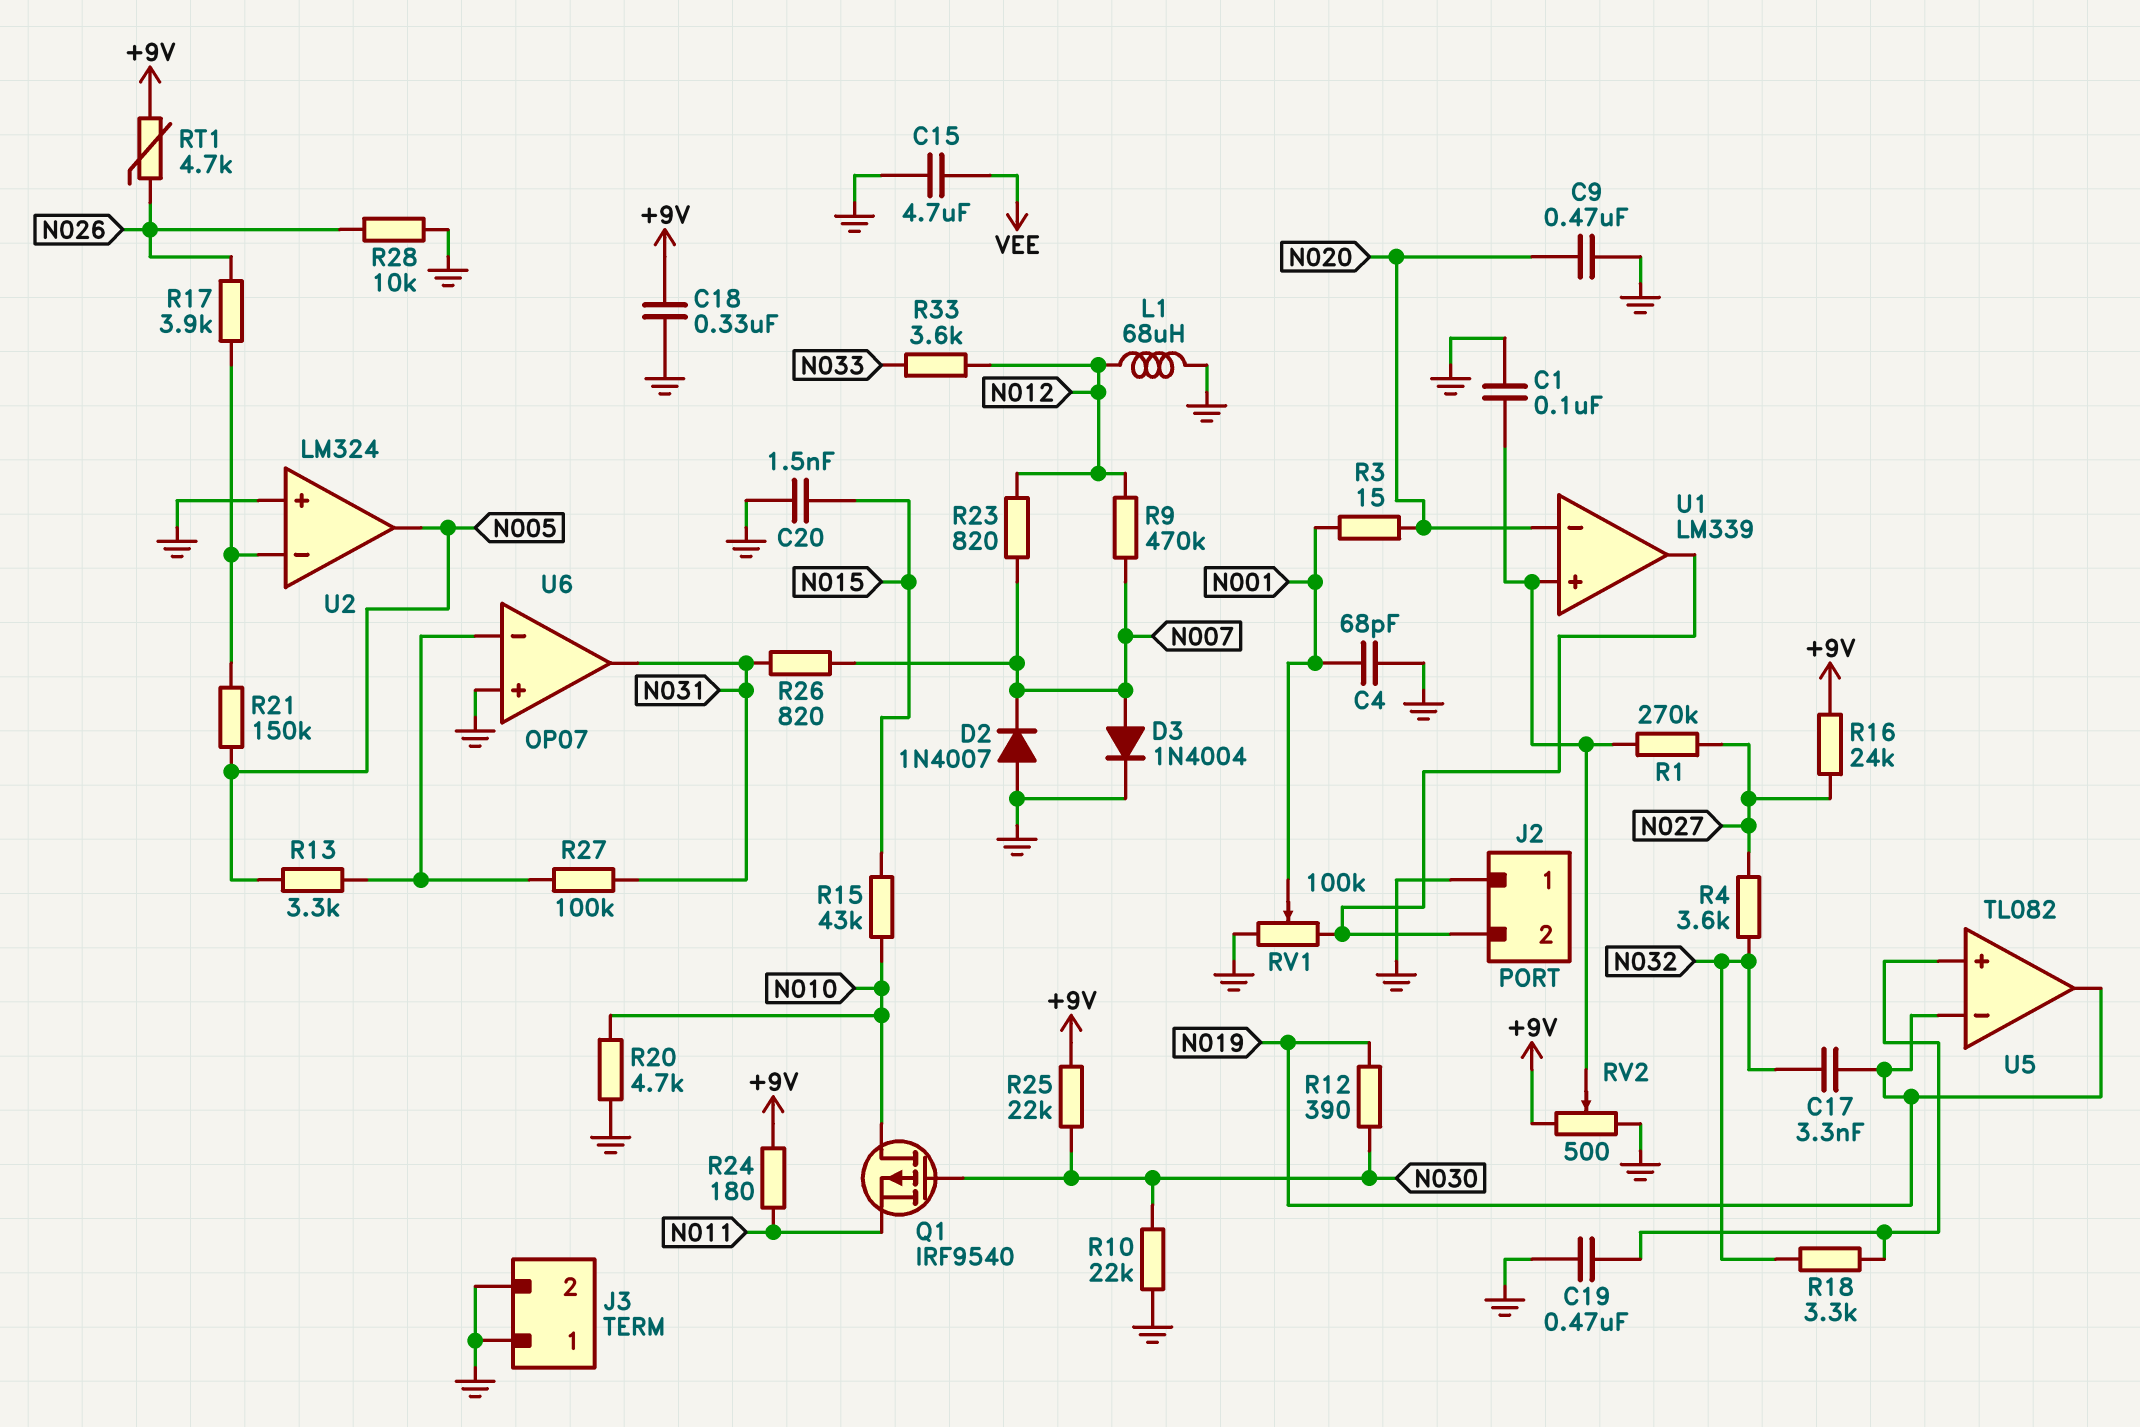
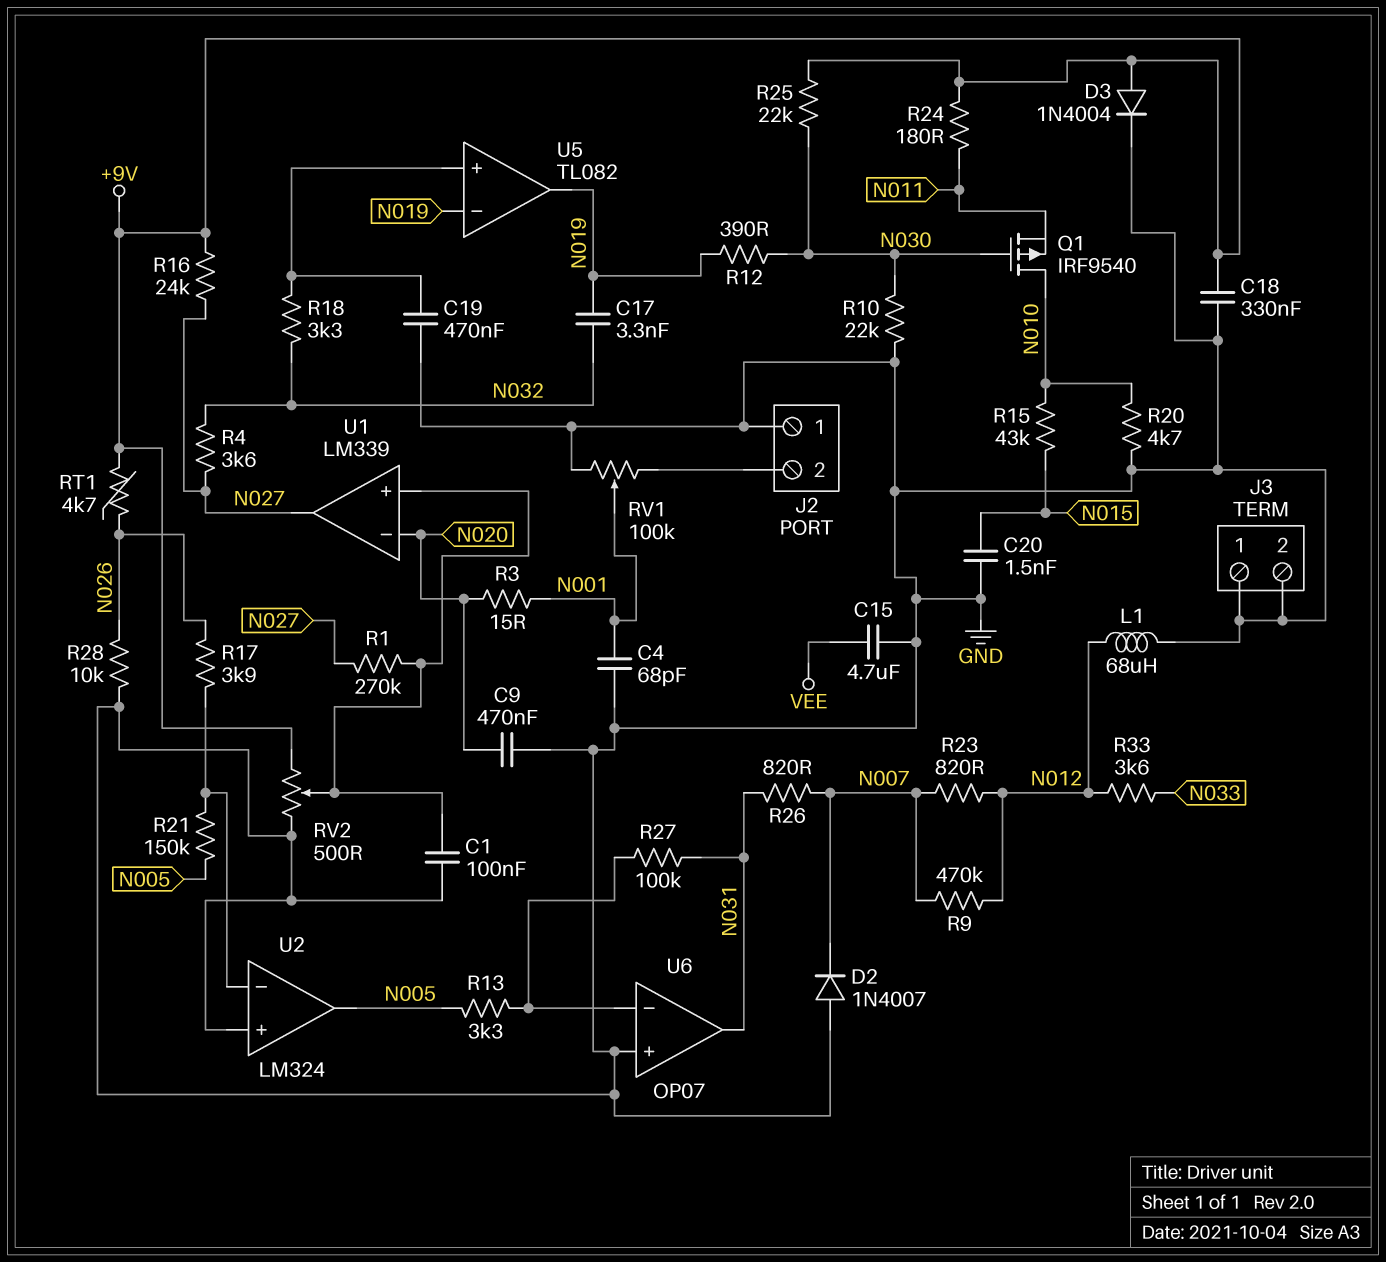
D3: diode 1N4004 (A N007, K GND) -> diode 1N4004 (A +9V, K GND)
U1 pin out: J2/2 -> N027

